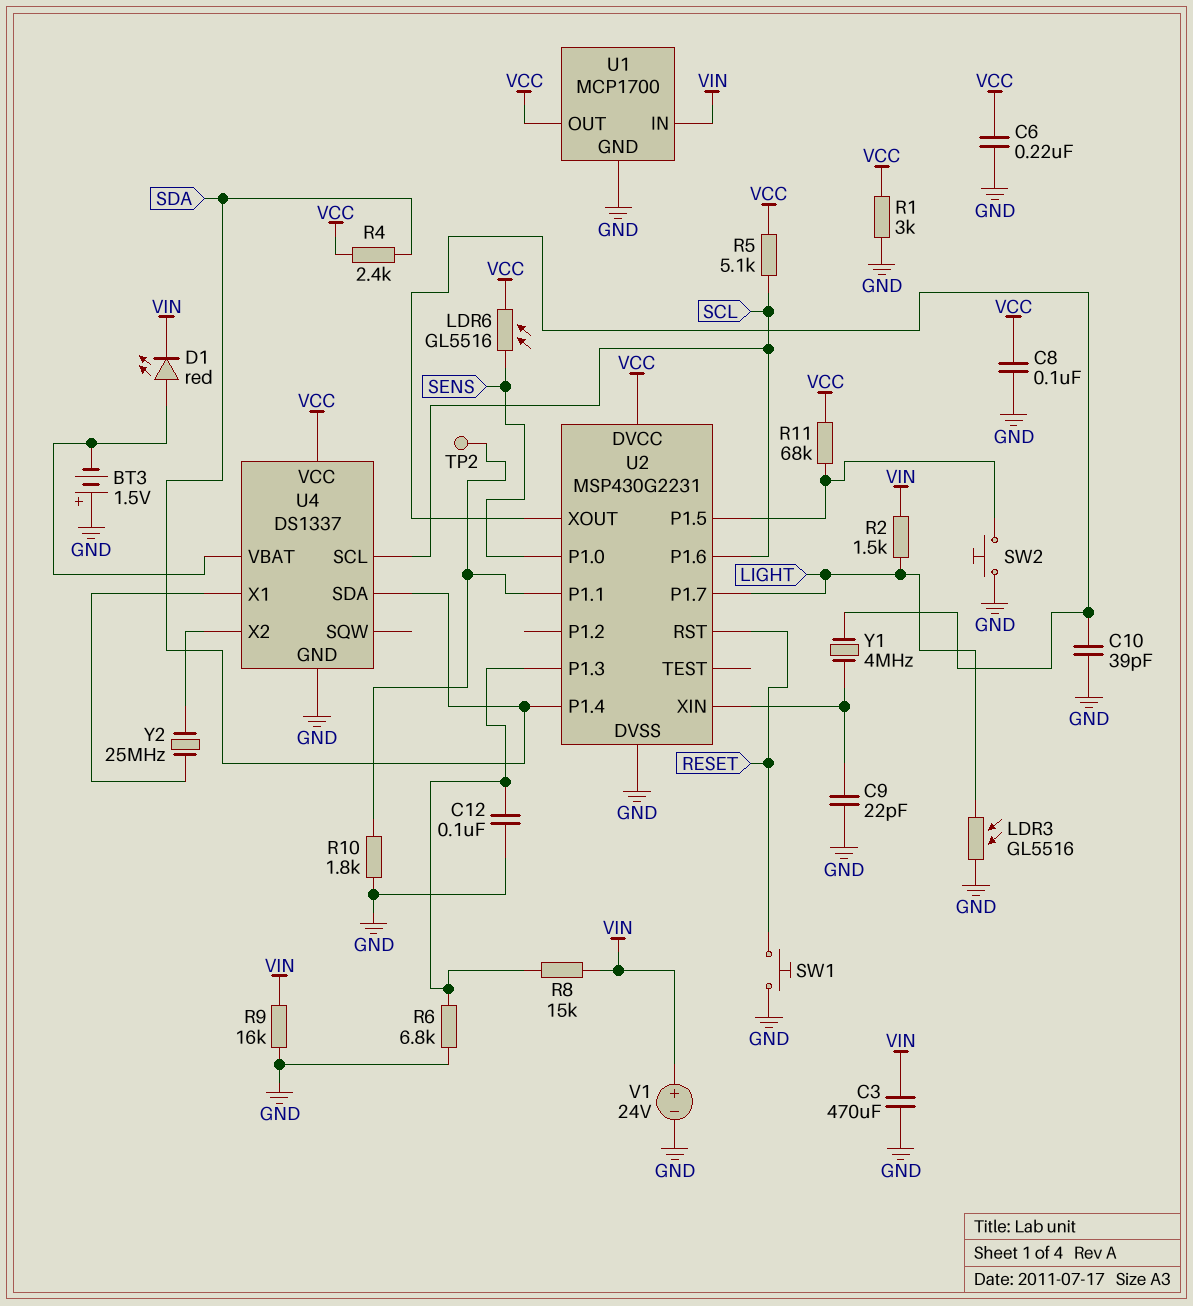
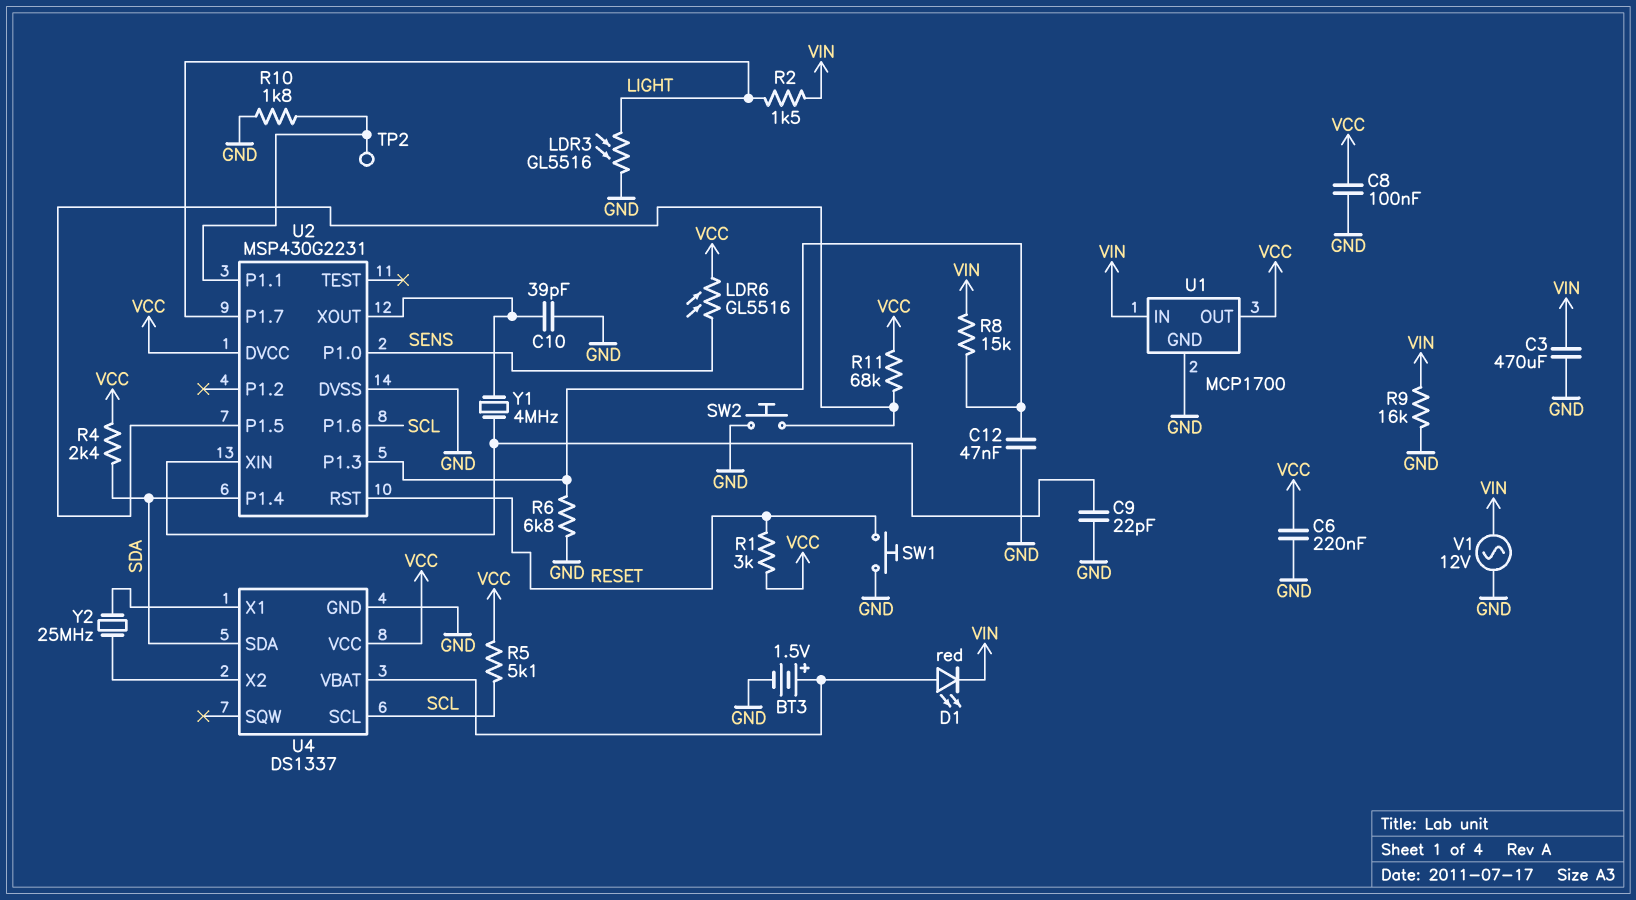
BT3: 1.5V (plus GND, minus U4/VBAT) -> 1.5V (plus U4/VBAT, minus GND)
C12: 100nF (GND, U2/P1.3) -> 47nF (GND, U2/P1.3)
R1: 3k (GND, VCC) -> 3k (RESET, VCC)
V1: 24V (plus VIN, minus GND) -> AC 12V (GND, VIN)

